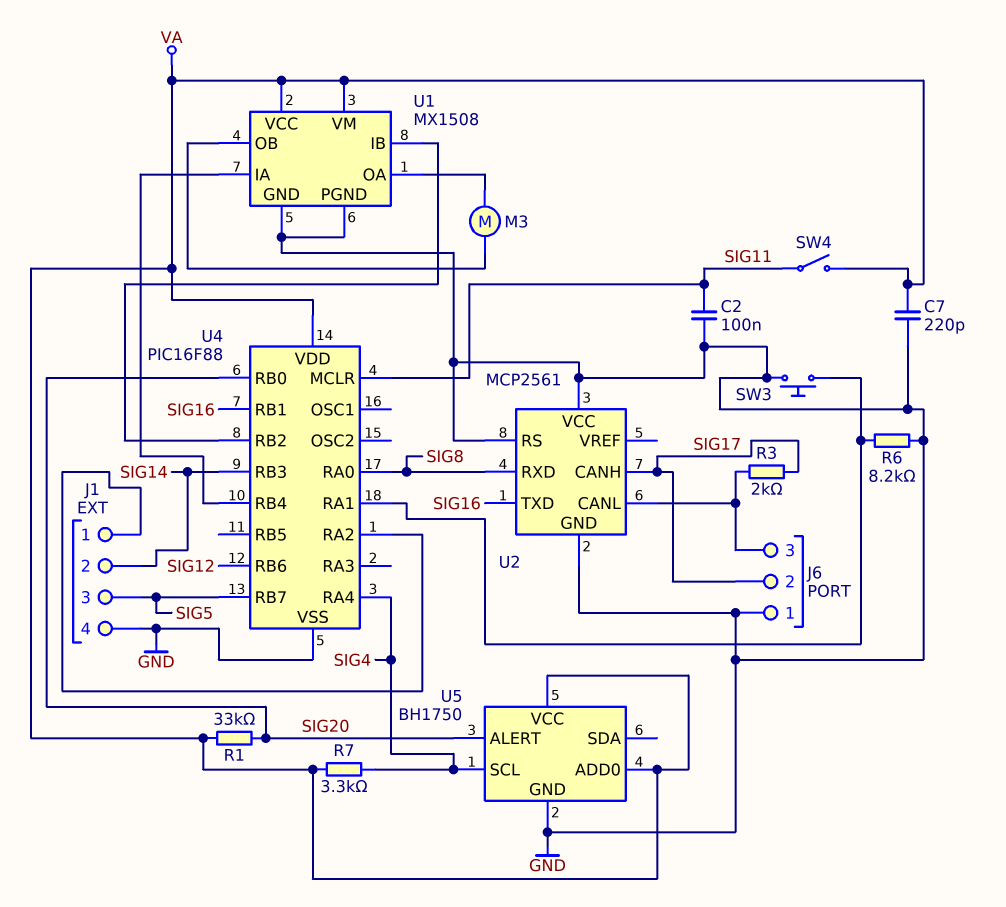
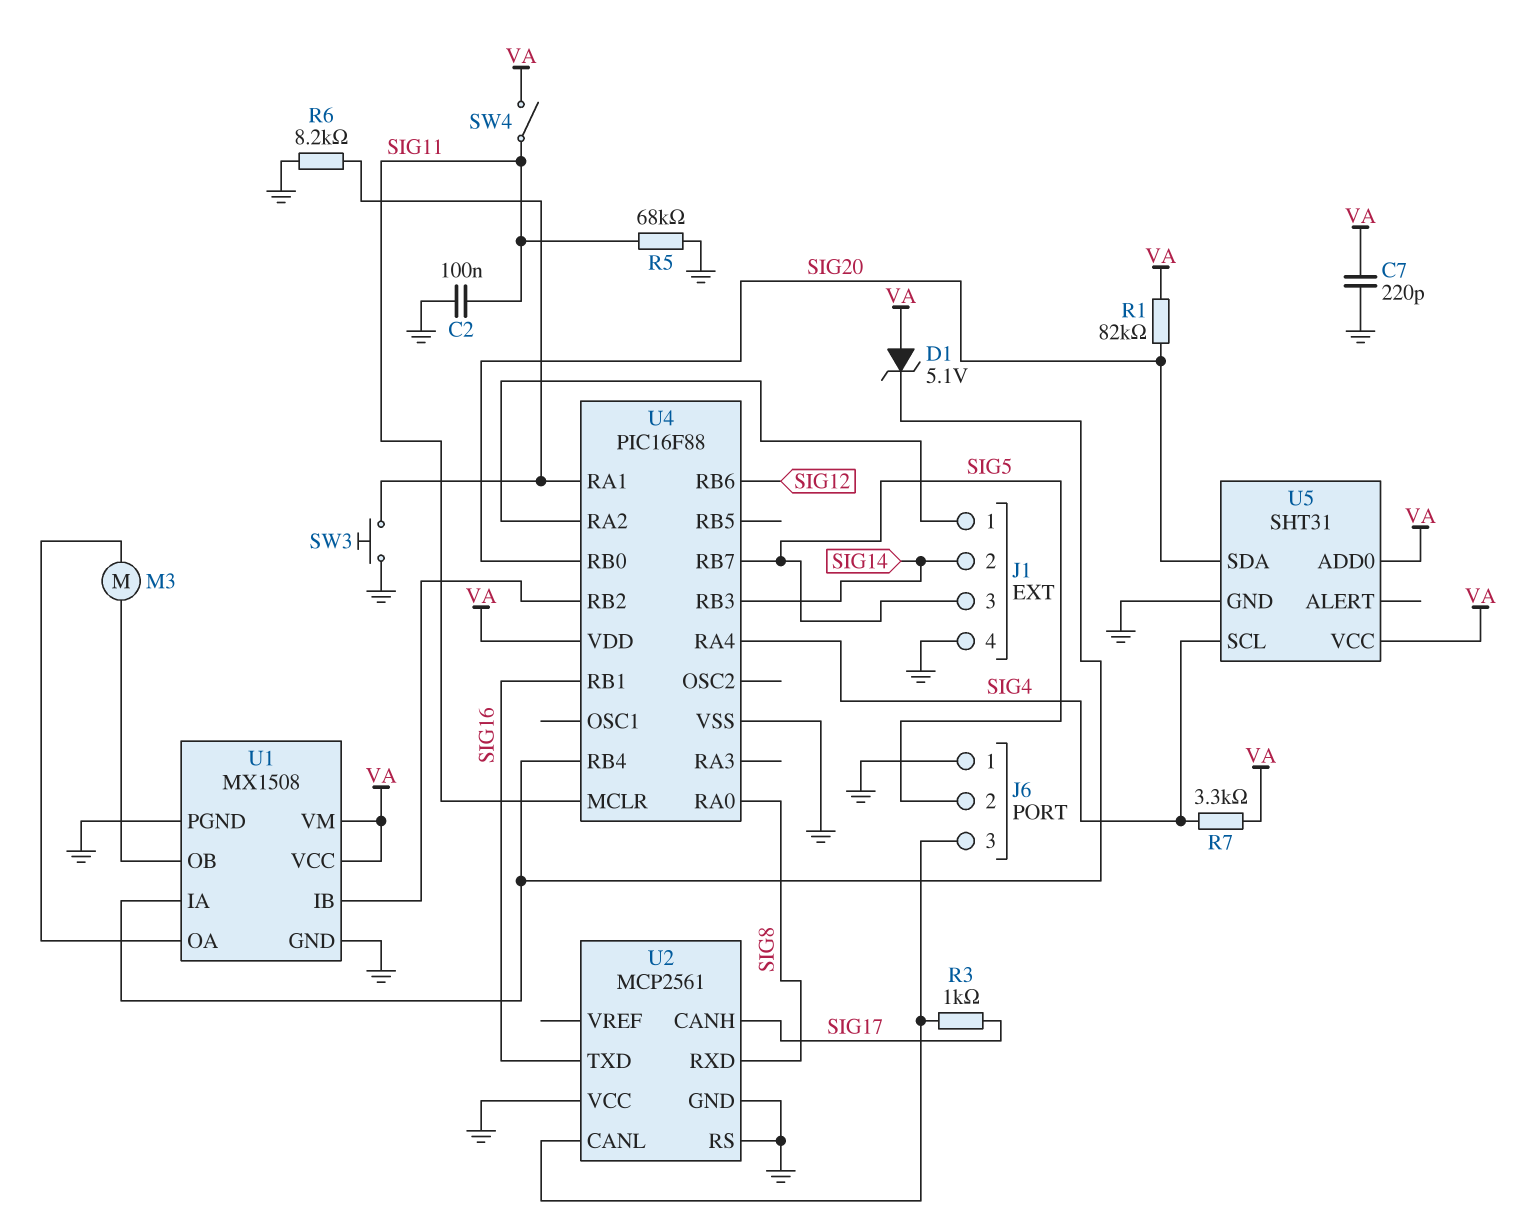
D1: none -> zener 5.1V (A VA, K U1/IA)
J6 pin 2: SIG17 -> SIG5
R1: 33k (SIG20, VA) -> 82k (SIG20, VA)
R3: 2k (J6/3, SIG17) -> 1k (J6/3, SIG17)
R5: none -> 68k (GND, SIG11)
U5: BH1750 -> SHT31
U5 pin ALERT: SIG20 -> none
U5 pin SDA: none -> SIG20

